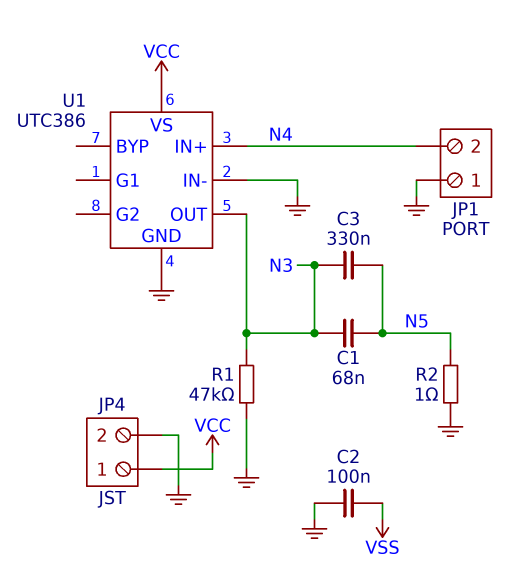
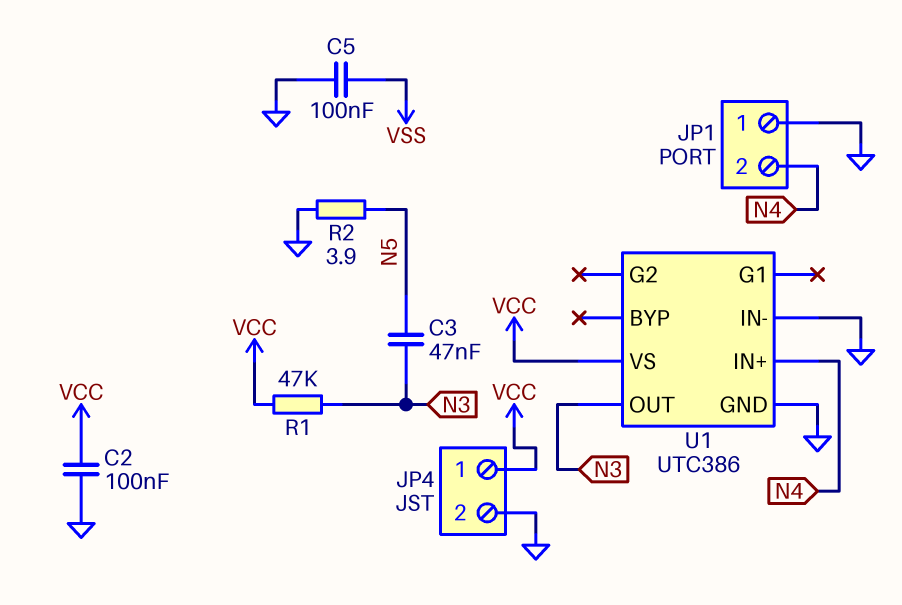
C1: 68nF (N3, N5) -> none
C2: 100nF (GND, VSS) -> 100nF (GND, VCC)
C3: 330nF (N3, N5) -> 47nF (N3, N5)
C5: none -> 100nF (GND, VSS)
R1: 47k (GND, N3) -> 47k (N3, VCC)
R2: 1 (GND, N5) -> 3.9 (GND, N5)

